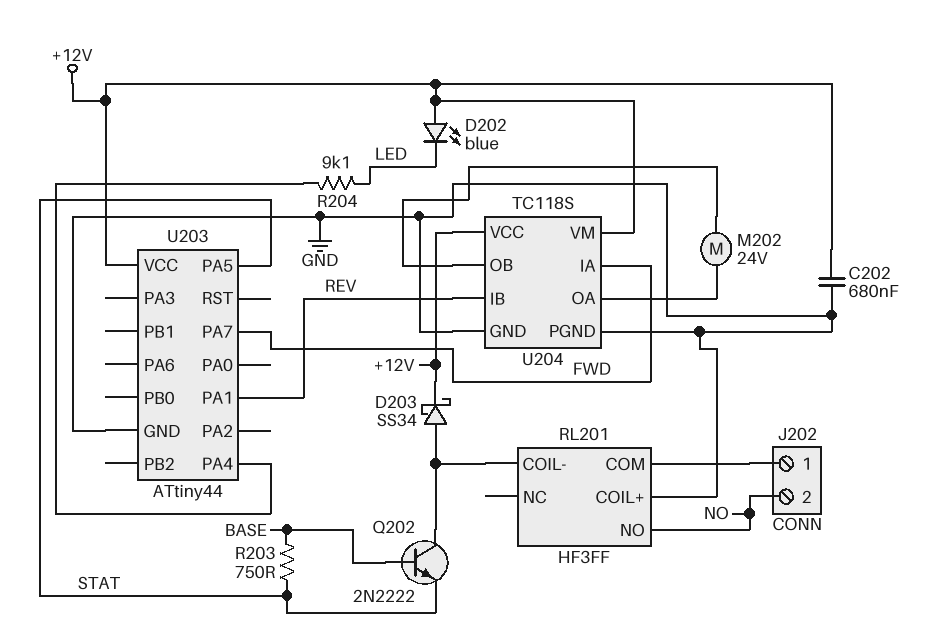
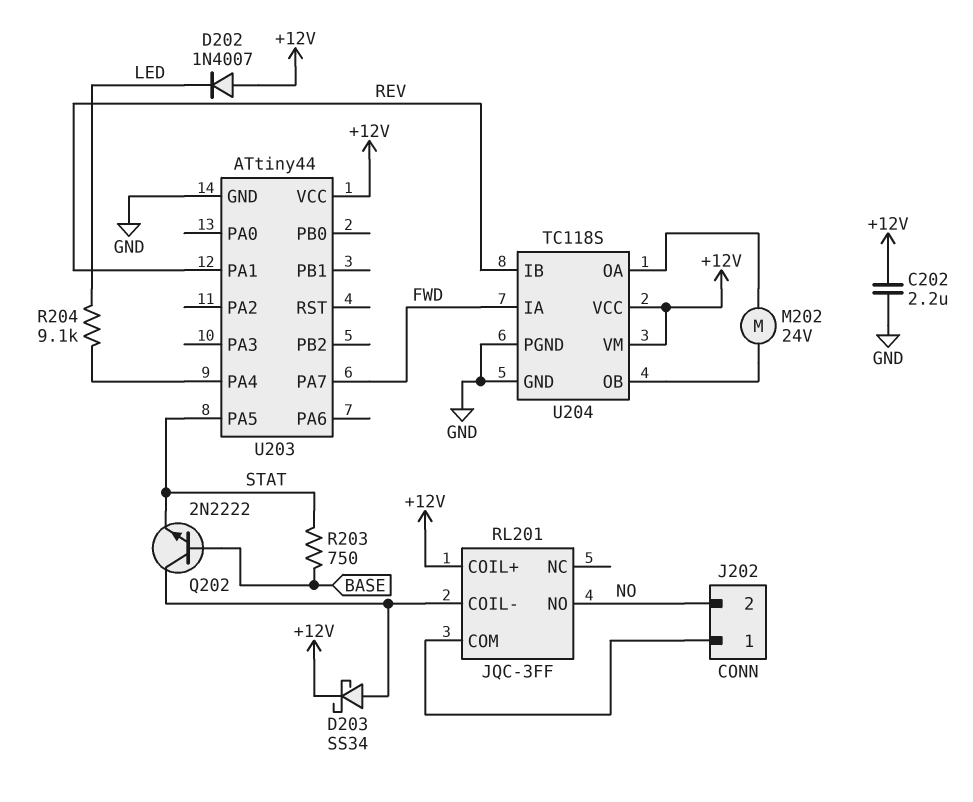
C202: 680nF (+12V, GND) -> 2.2uF (+12V, GND)
D202: LED blue (A +12V, K LED) -> diode 1N4007 (A +12V, K LED)
RL201: HF3FF -> JQC-3FF
RL201 pin COIL+: GND -> +12V

